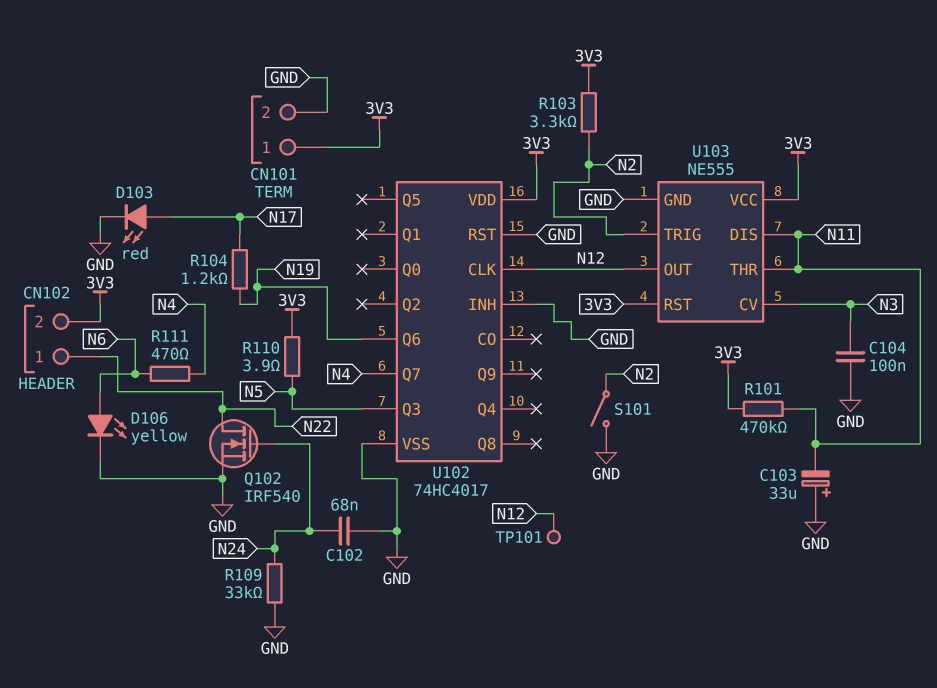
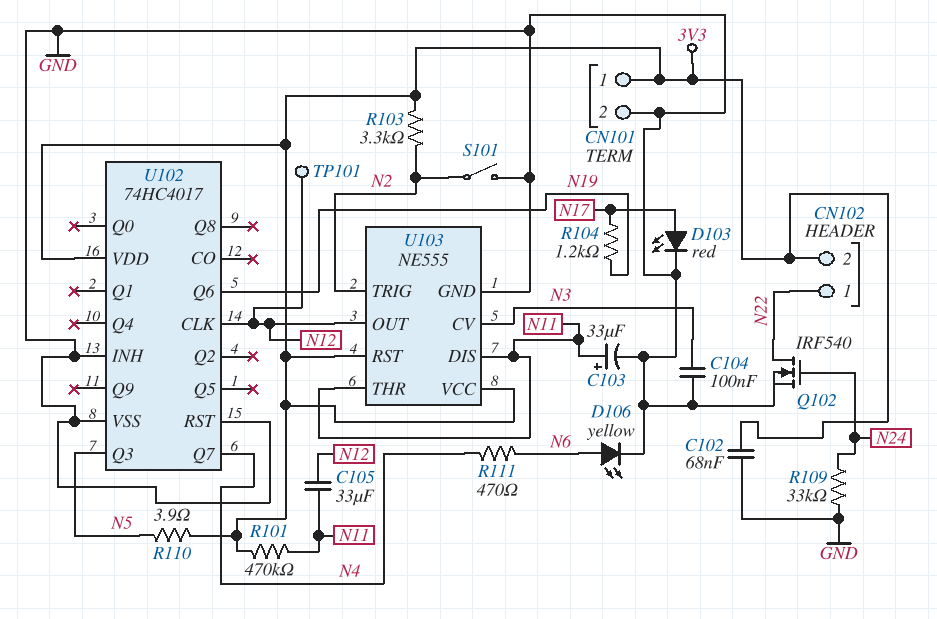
C102: 68nF (GND, N24) -> 68nF (3V3, GND)
C103: 33uF (plus GND, minus N11) -> 33uF (plus N11, minus GND)
C105: none -> 33uF (N11, N12)

